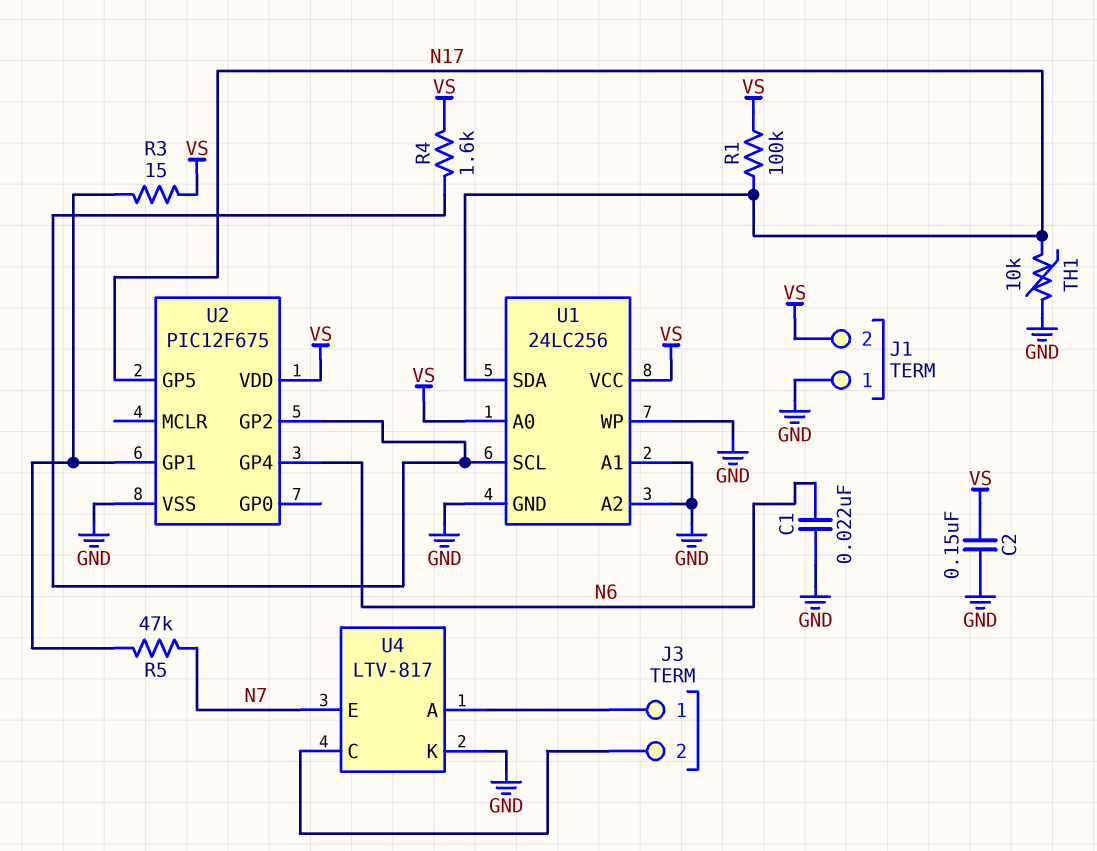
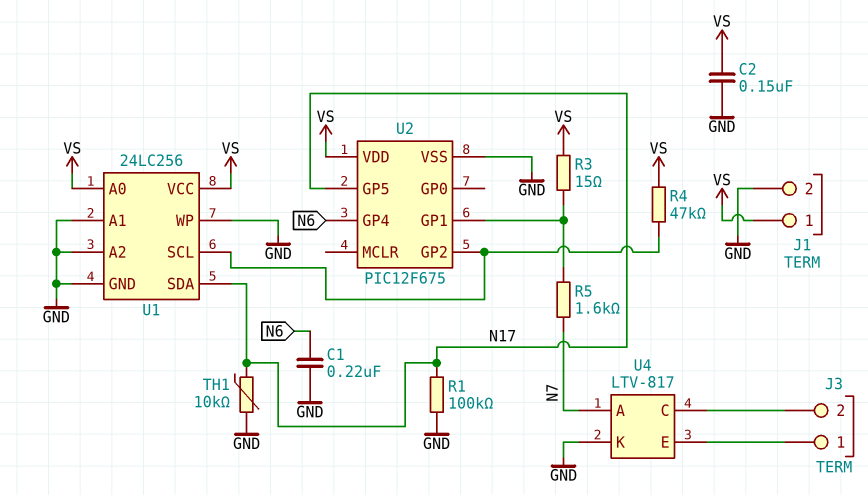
C1: 22nF (GND, N6) -> 220nF (GND, N6)
J1 pin 1: GND -> VS
J1 pin 2: VS -> GND
R1: 100k (N17, VS) -> 100k (GND, N17)
R4: 1.6k (U1/SCL, VS) -> 47k (U1/SCL, VS)
R5: 47k (N7, U2/GP1) -> 1.6k (N7, U2/GP1)
U4 pin A: J3/1 -> N7
U4 pin E: N7 -> J3/1

